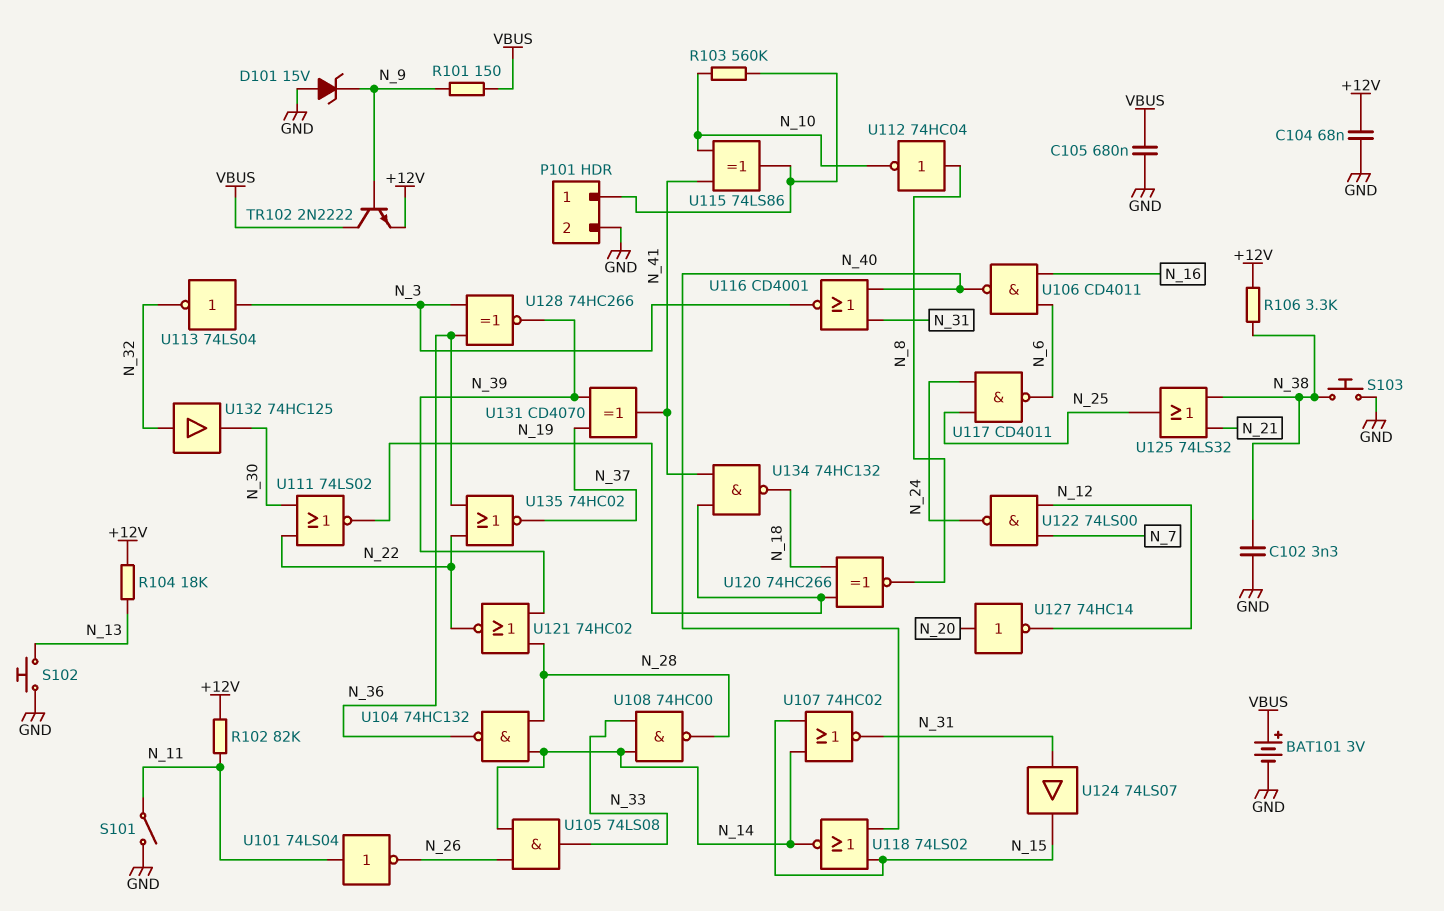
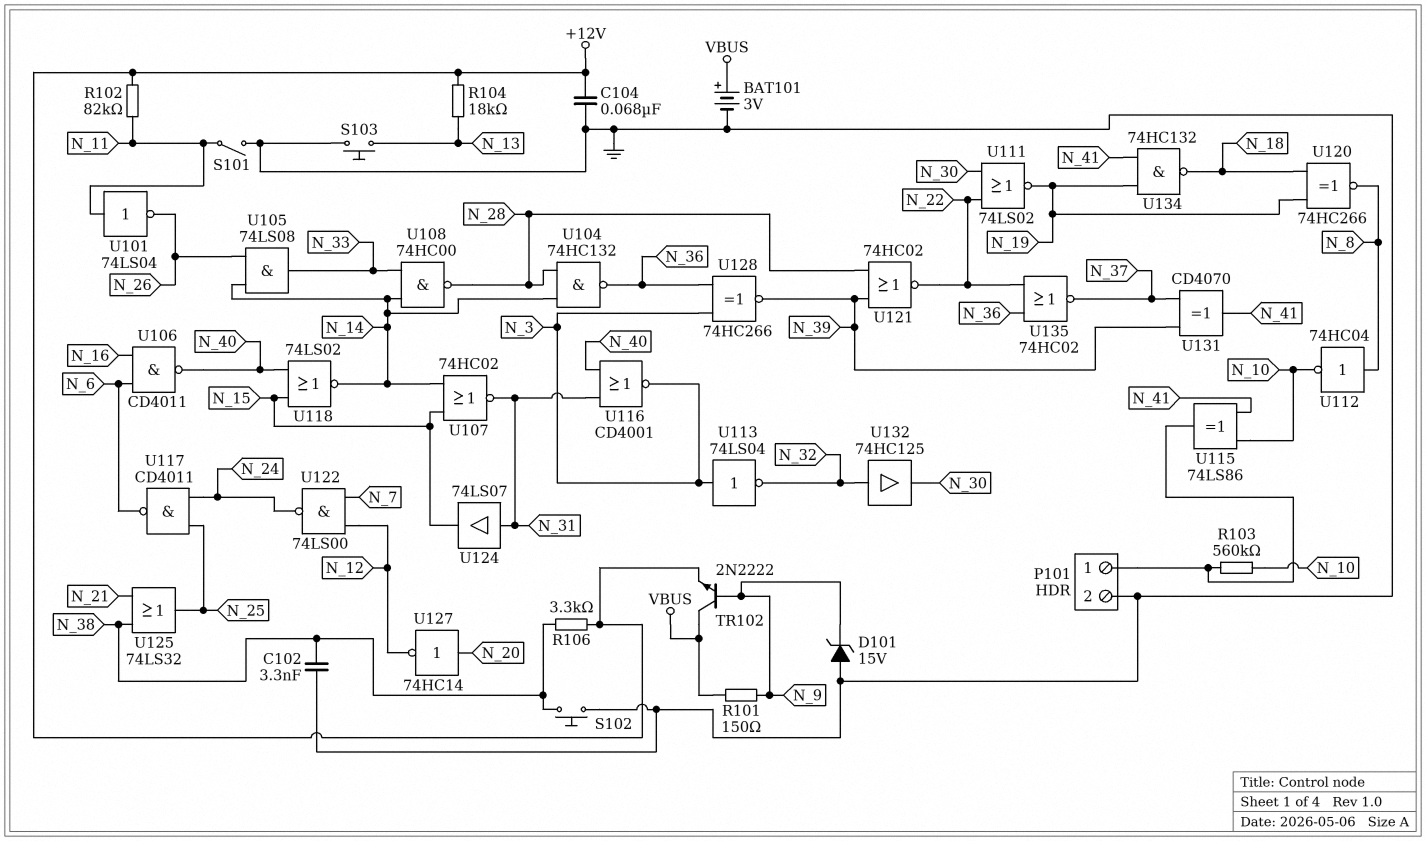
C105: 680nF (GND, VBUS) -> none
S102: button (GND, N_13) -> button (GND, N_38)
S103: button (GND, N_38) -> button (GND, N_13)

